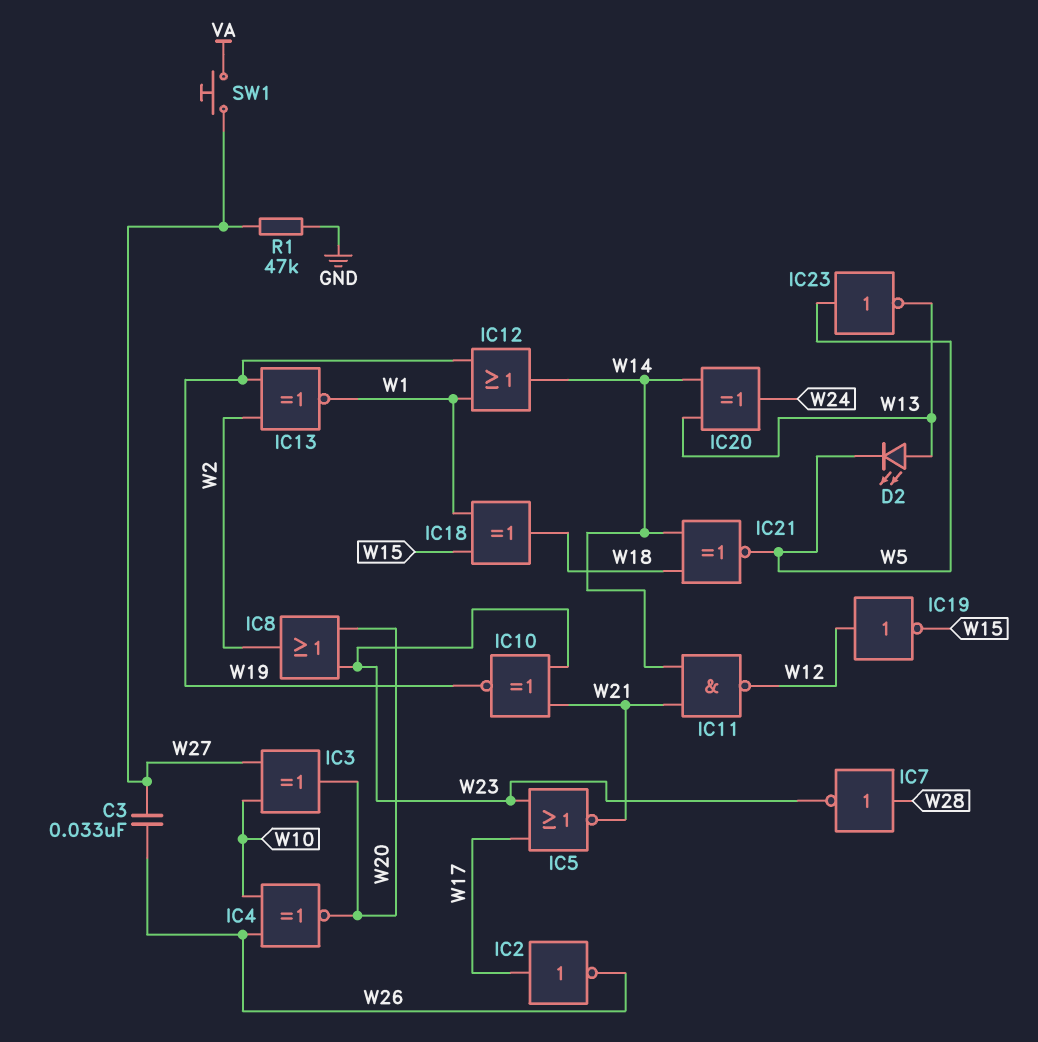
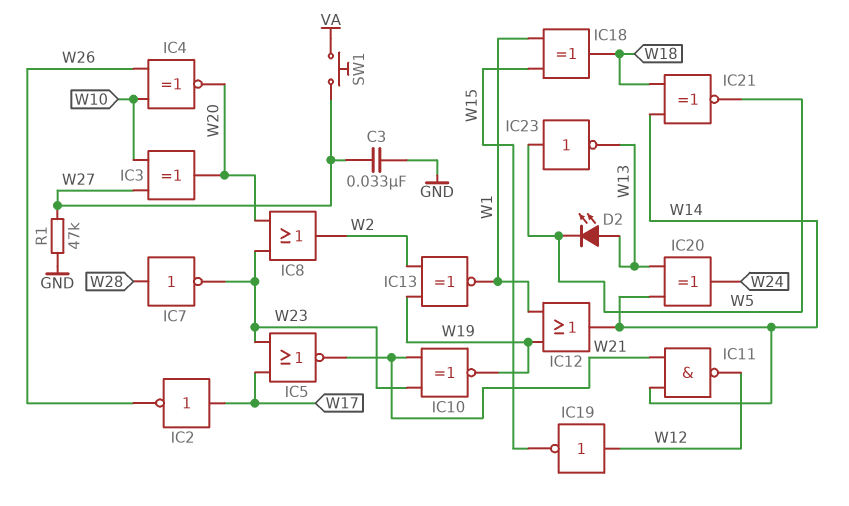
C3: 33nF (W26, W27) -> 33nF (GND, W27)

